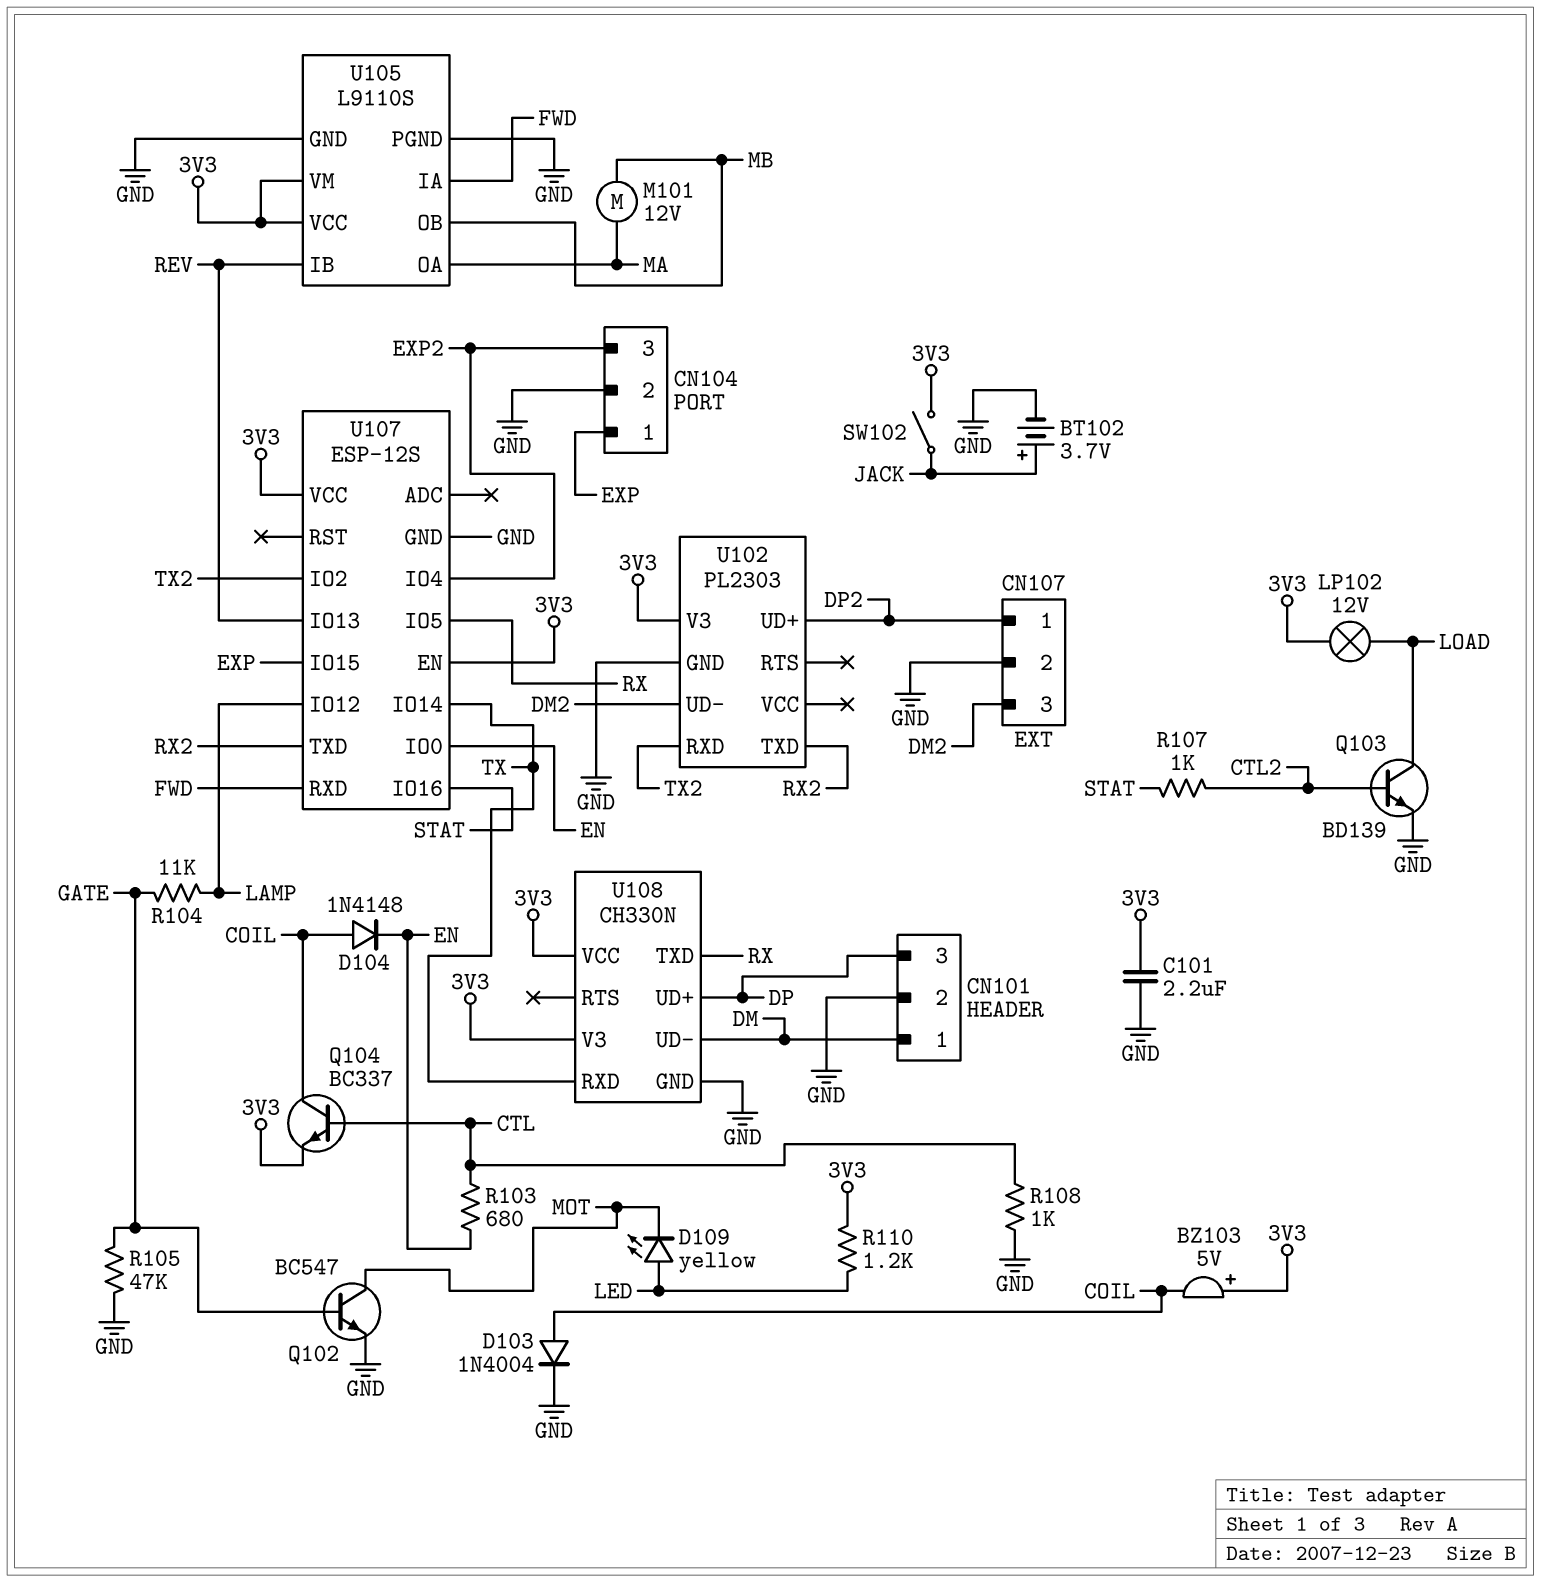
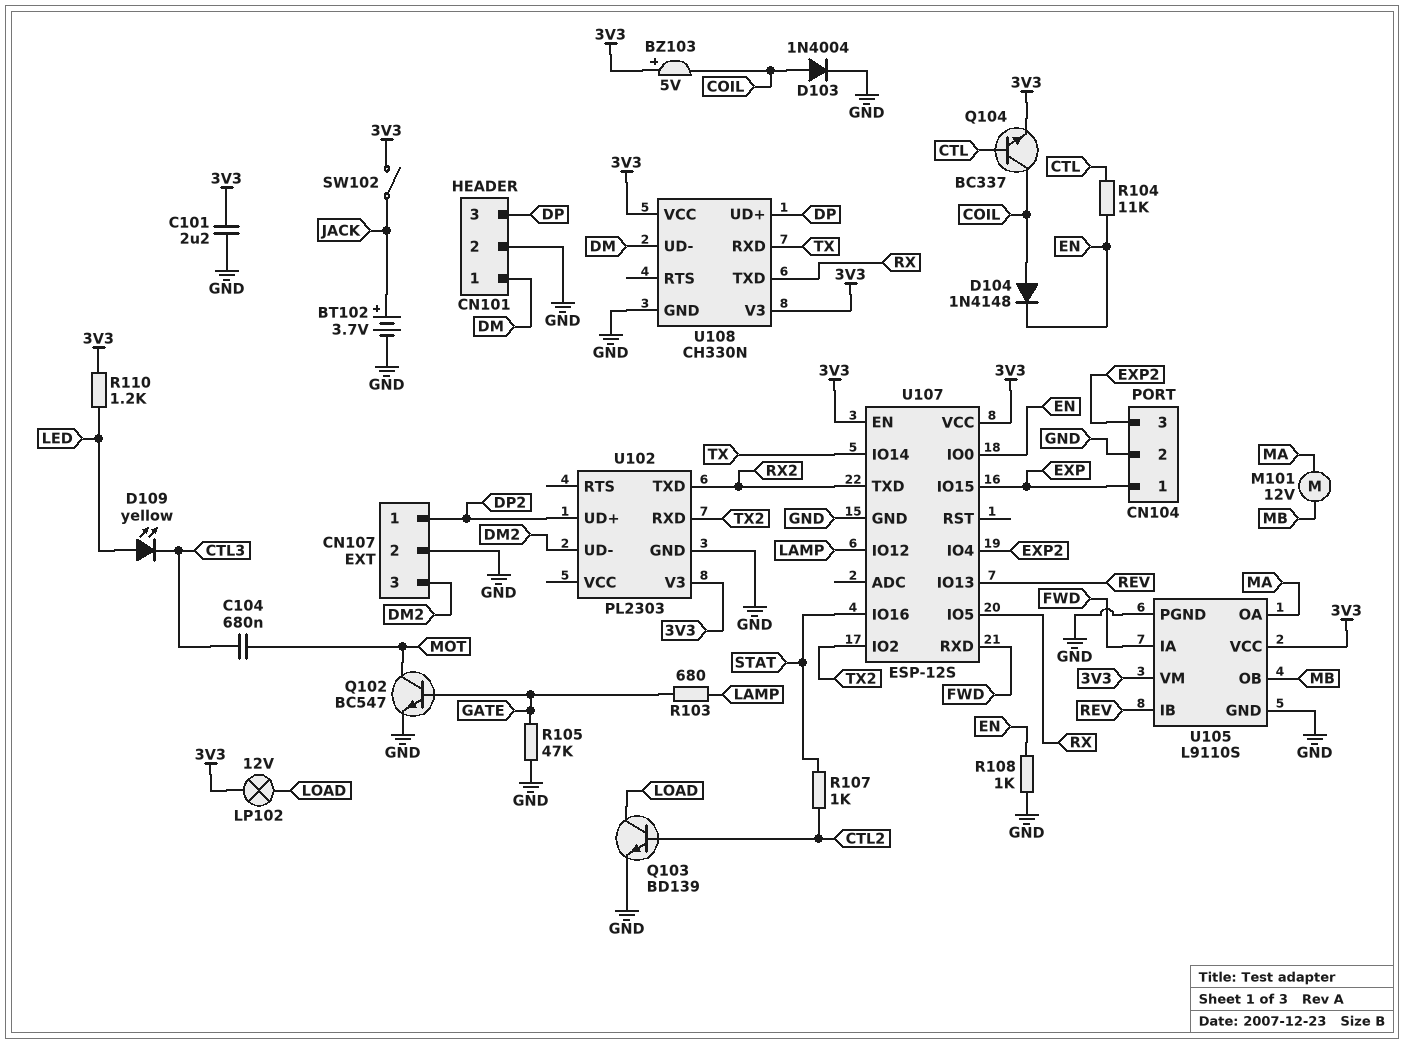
C104: none -> 680nF (CTL3, MOT)
D109: LED yellow (A LED, K MOT) -> LED yellow (A LED, K CTL3)
R103: 680 (CTL, EN) -> 680 (GATE, LAMP)
R104: 11k (GATE, LAMP) -> 11k (CTL, EN)
R108: 1k (CTL, GND) -> 1k (EN, GND)

